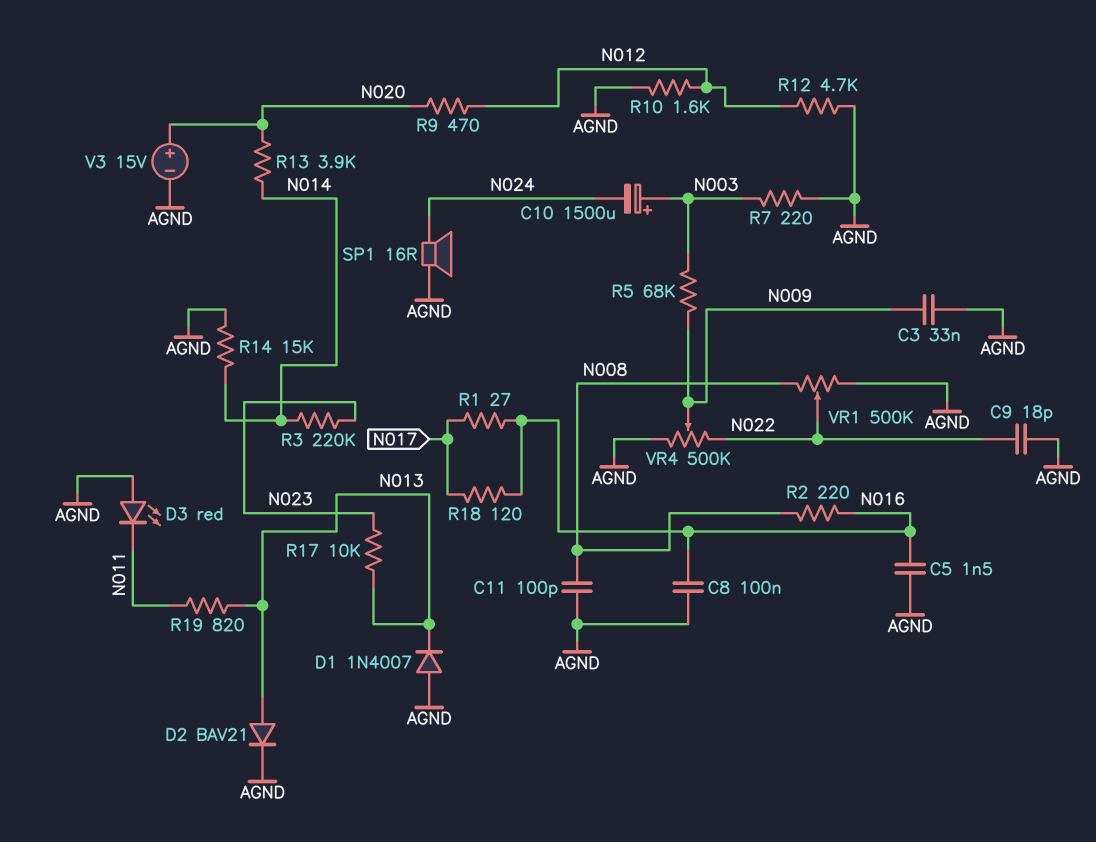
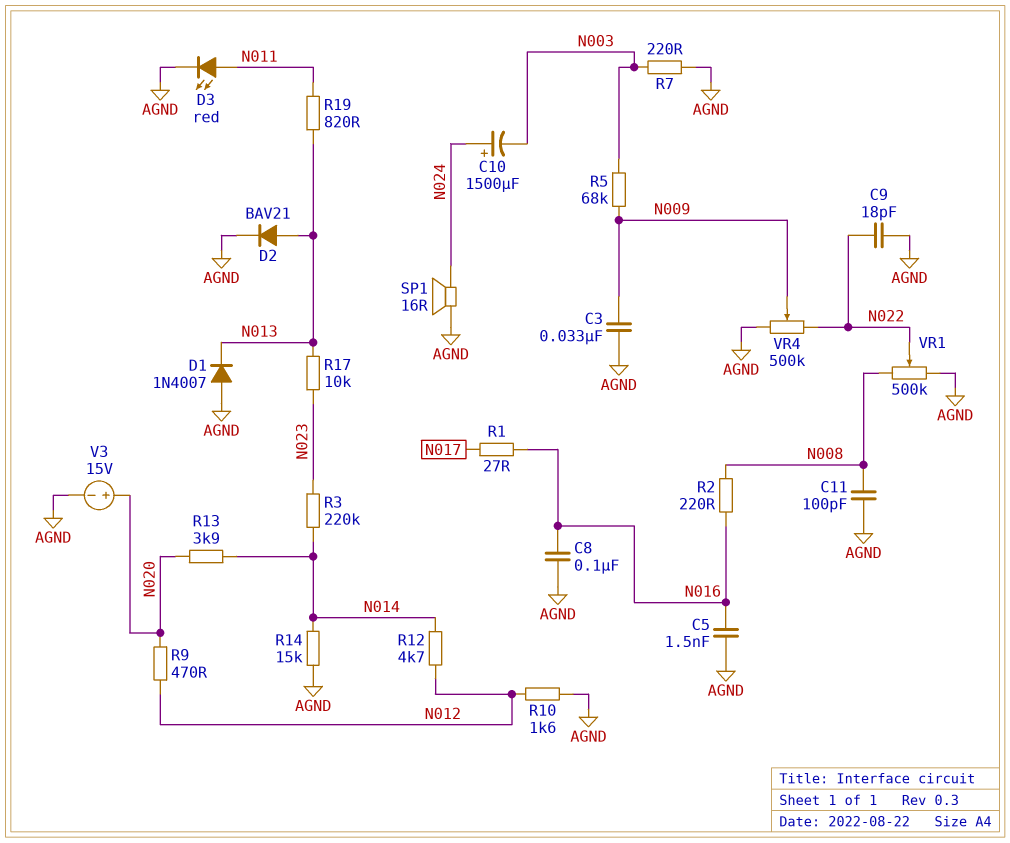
C10: 1500uF (plus N003, minus N024) -> 1500uF (plus N024, minus N003)
D3: LED red (A AGND, K N011) -> LED red (A N011, K AGND)
R12: 4.7k (AGND, N012) -> 4.7k (N012, N014)
R18: 120 (N016, N017) -> none

